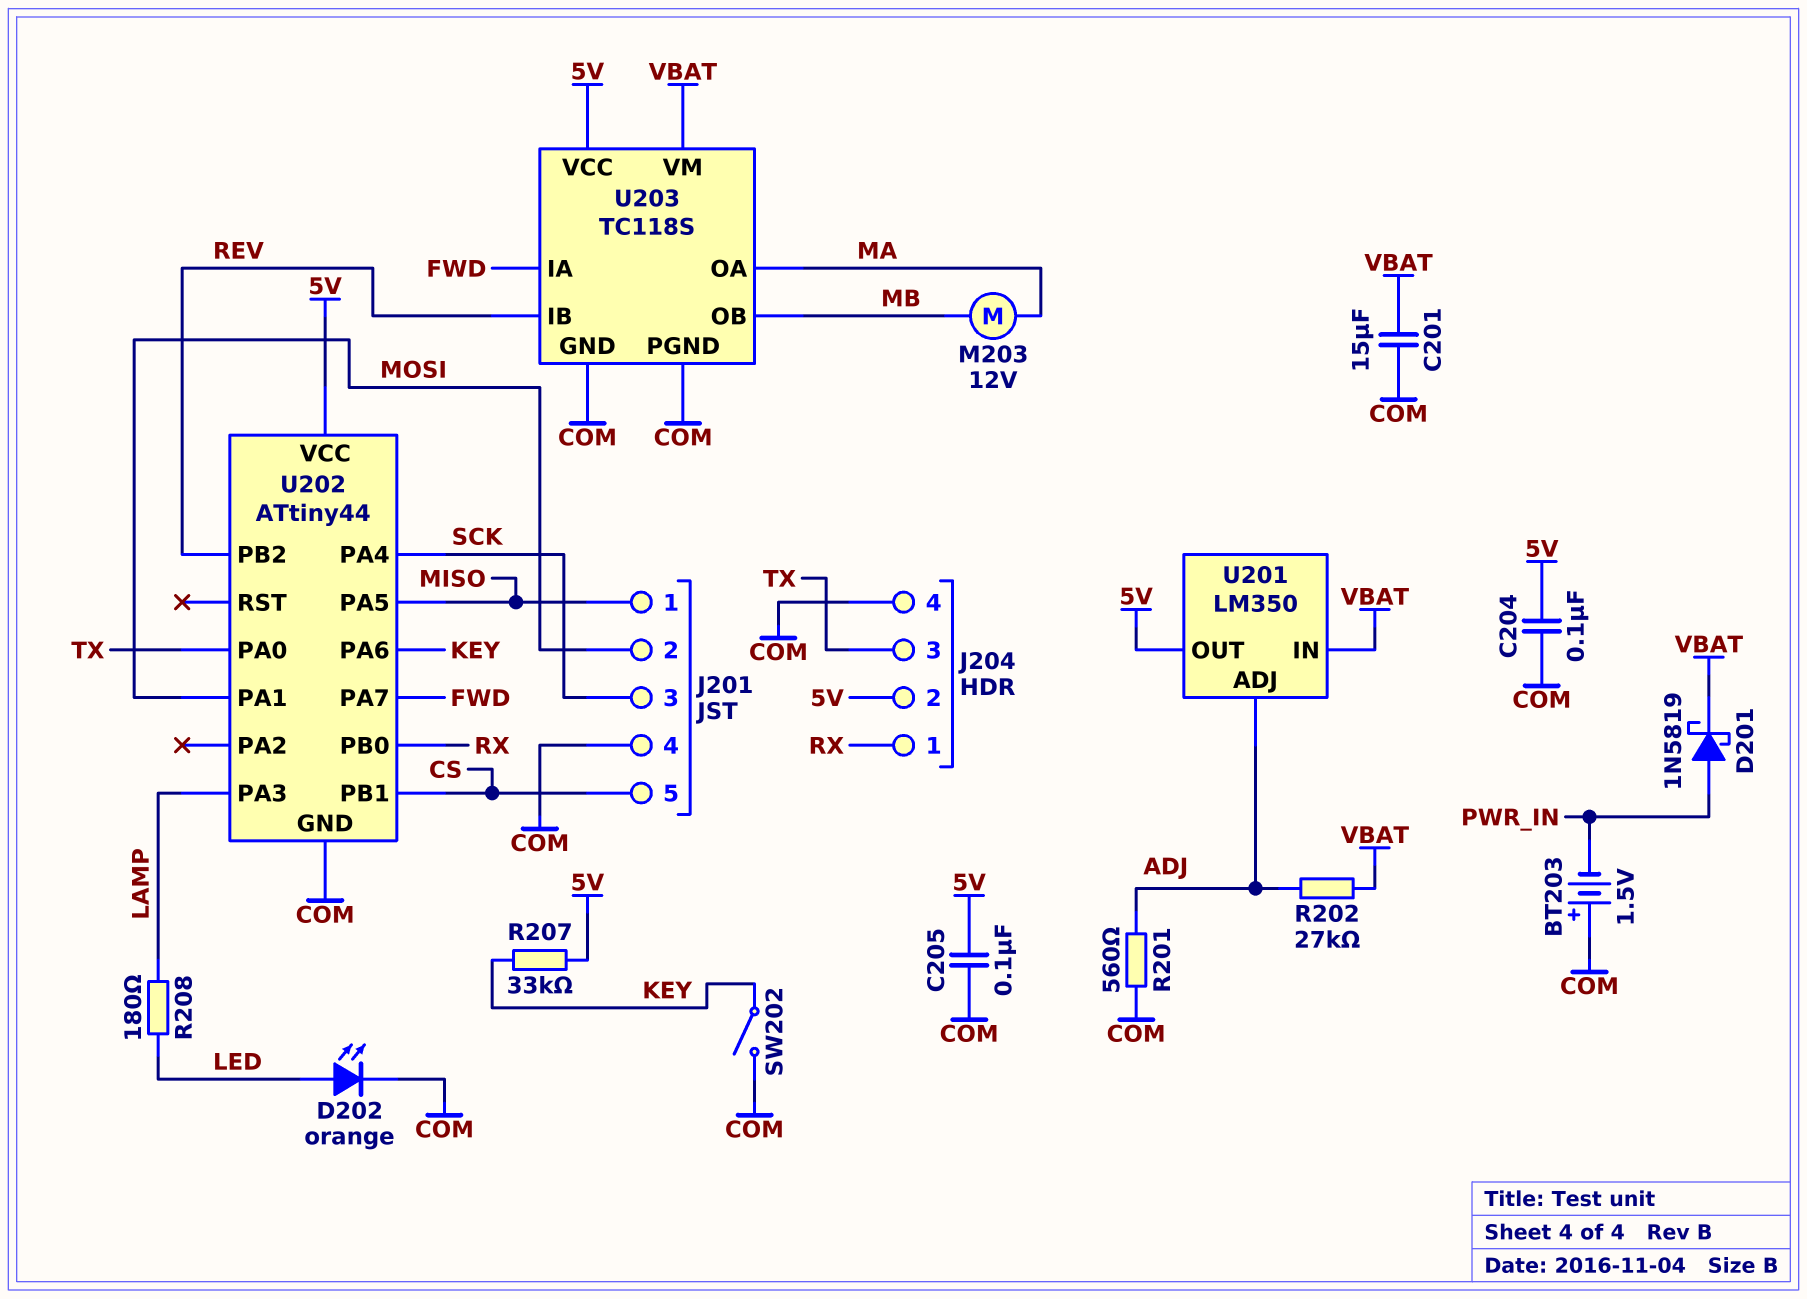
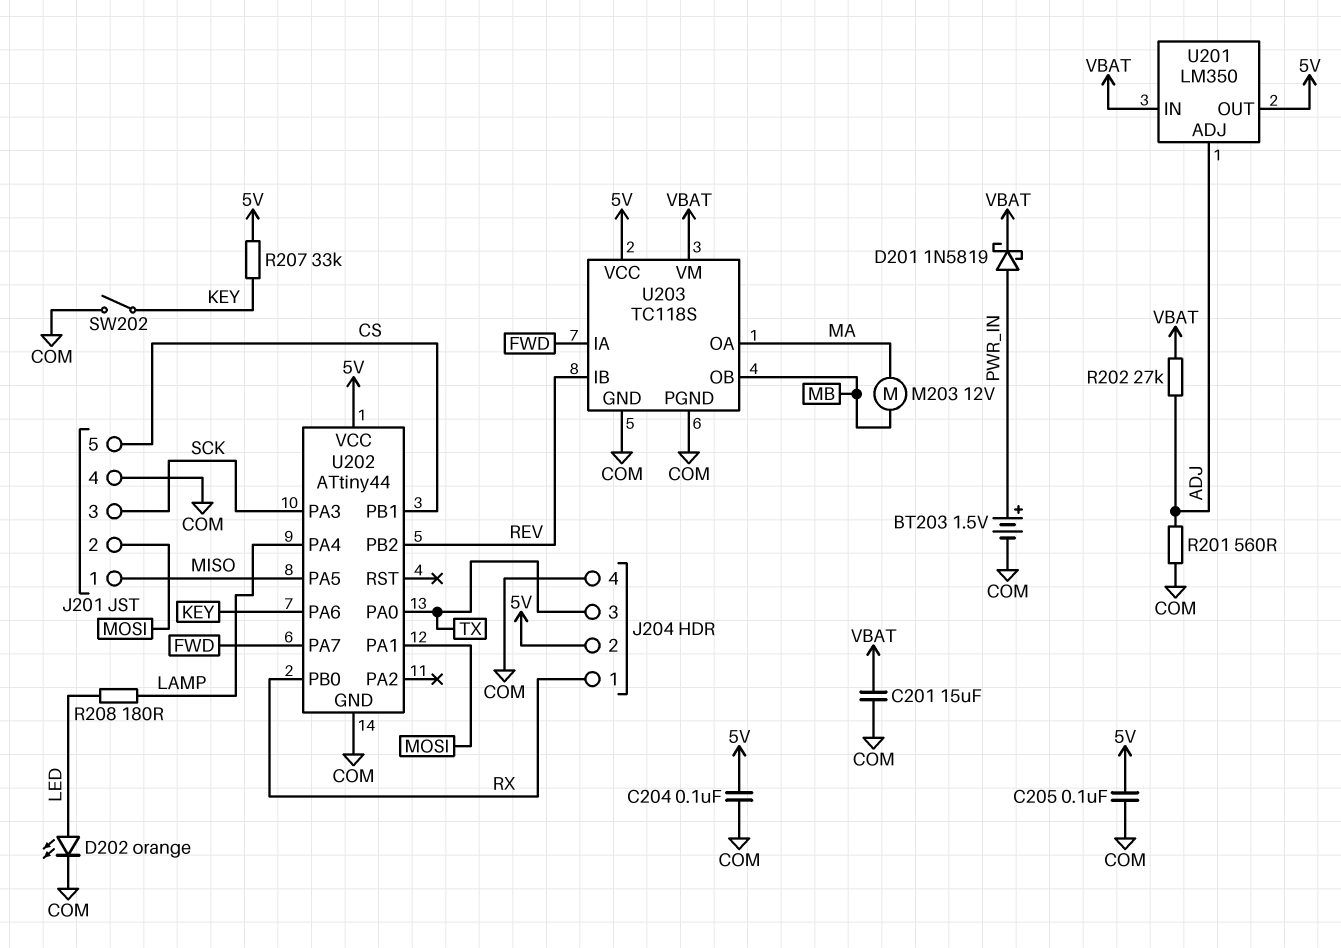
BT203: 1.5V (plus COM, minus PWR_IN) -> 1.5V (plus PWR_IN, minus COM)
U202 pin PA3: LAMP -> SCK
U202 pin PA4: SCK -> LAMP

